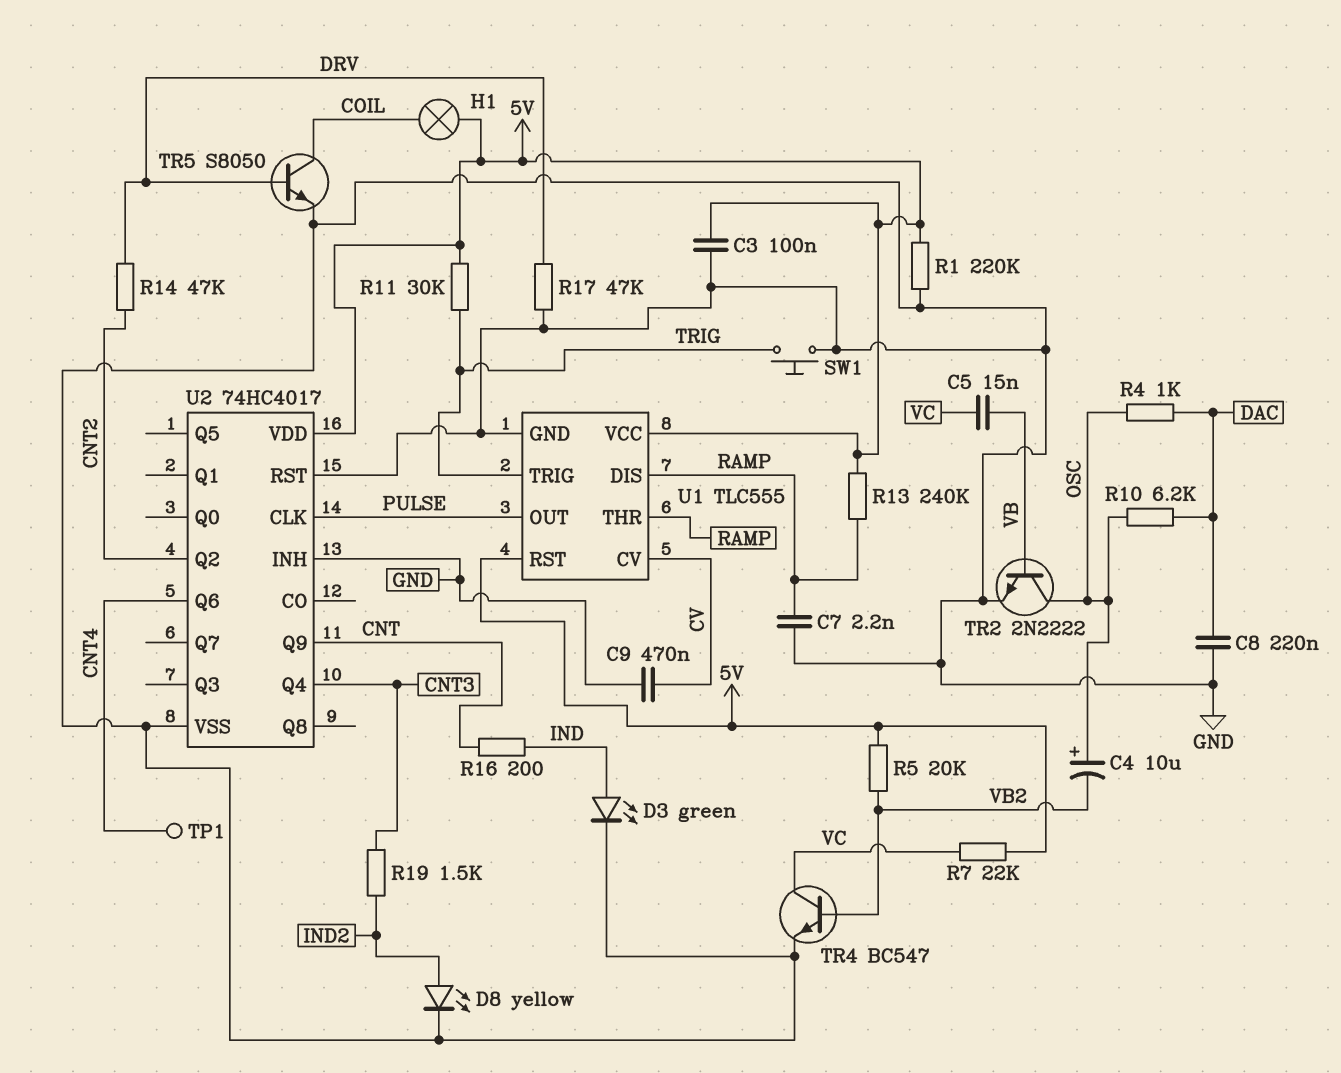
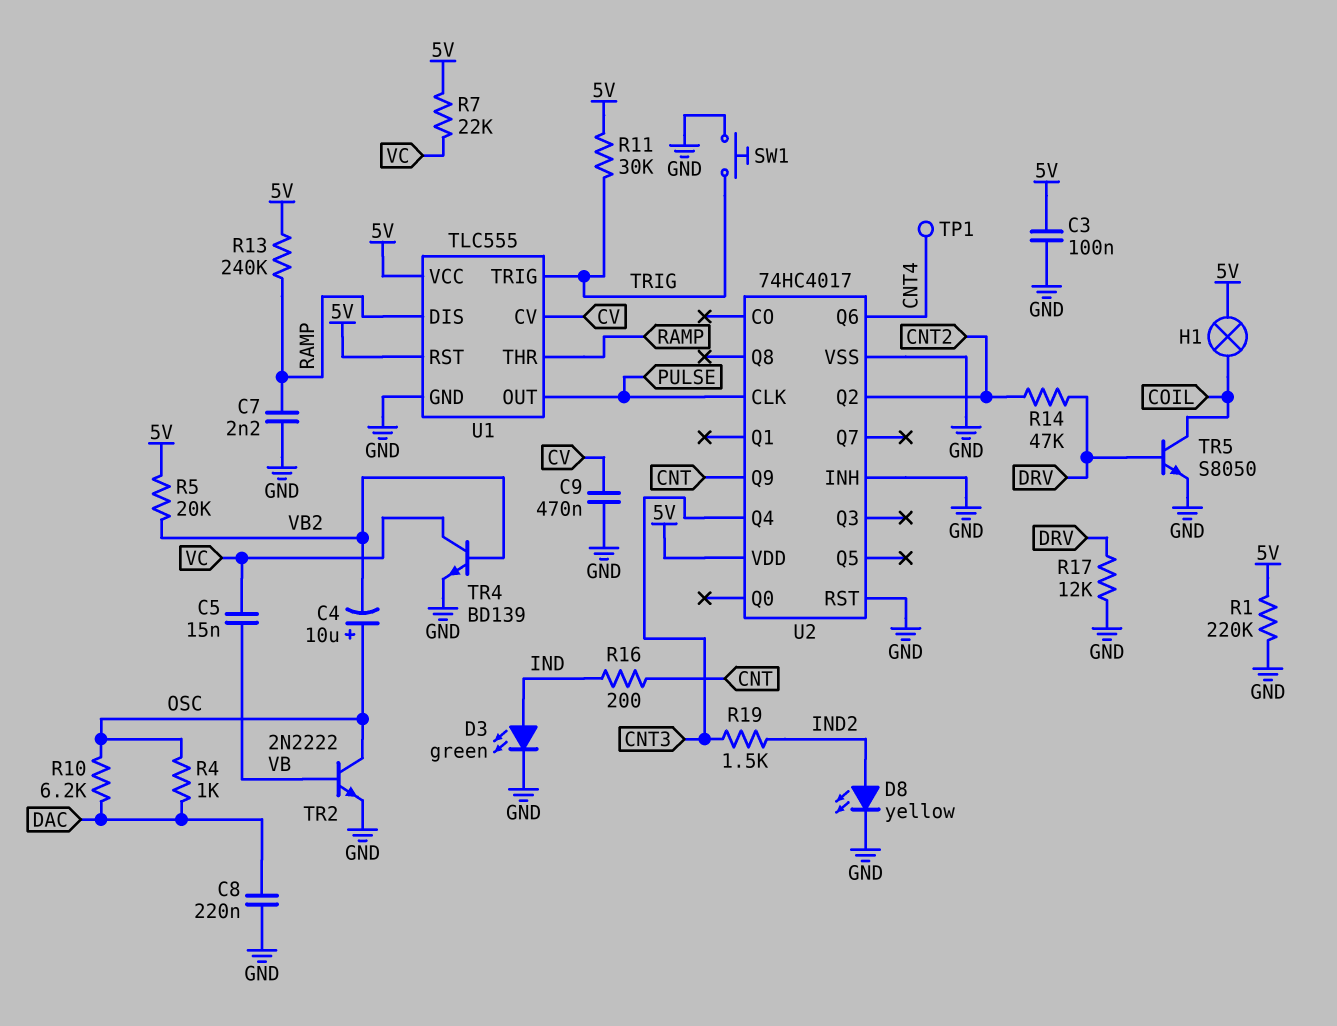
R17: 47k (DRV, GND) -> 12k (DRV, GND)
TR4: NPN BC547 (B VB2, C VC, E GND) -> NPN BD139 (B VB2, C VC, E GND)

